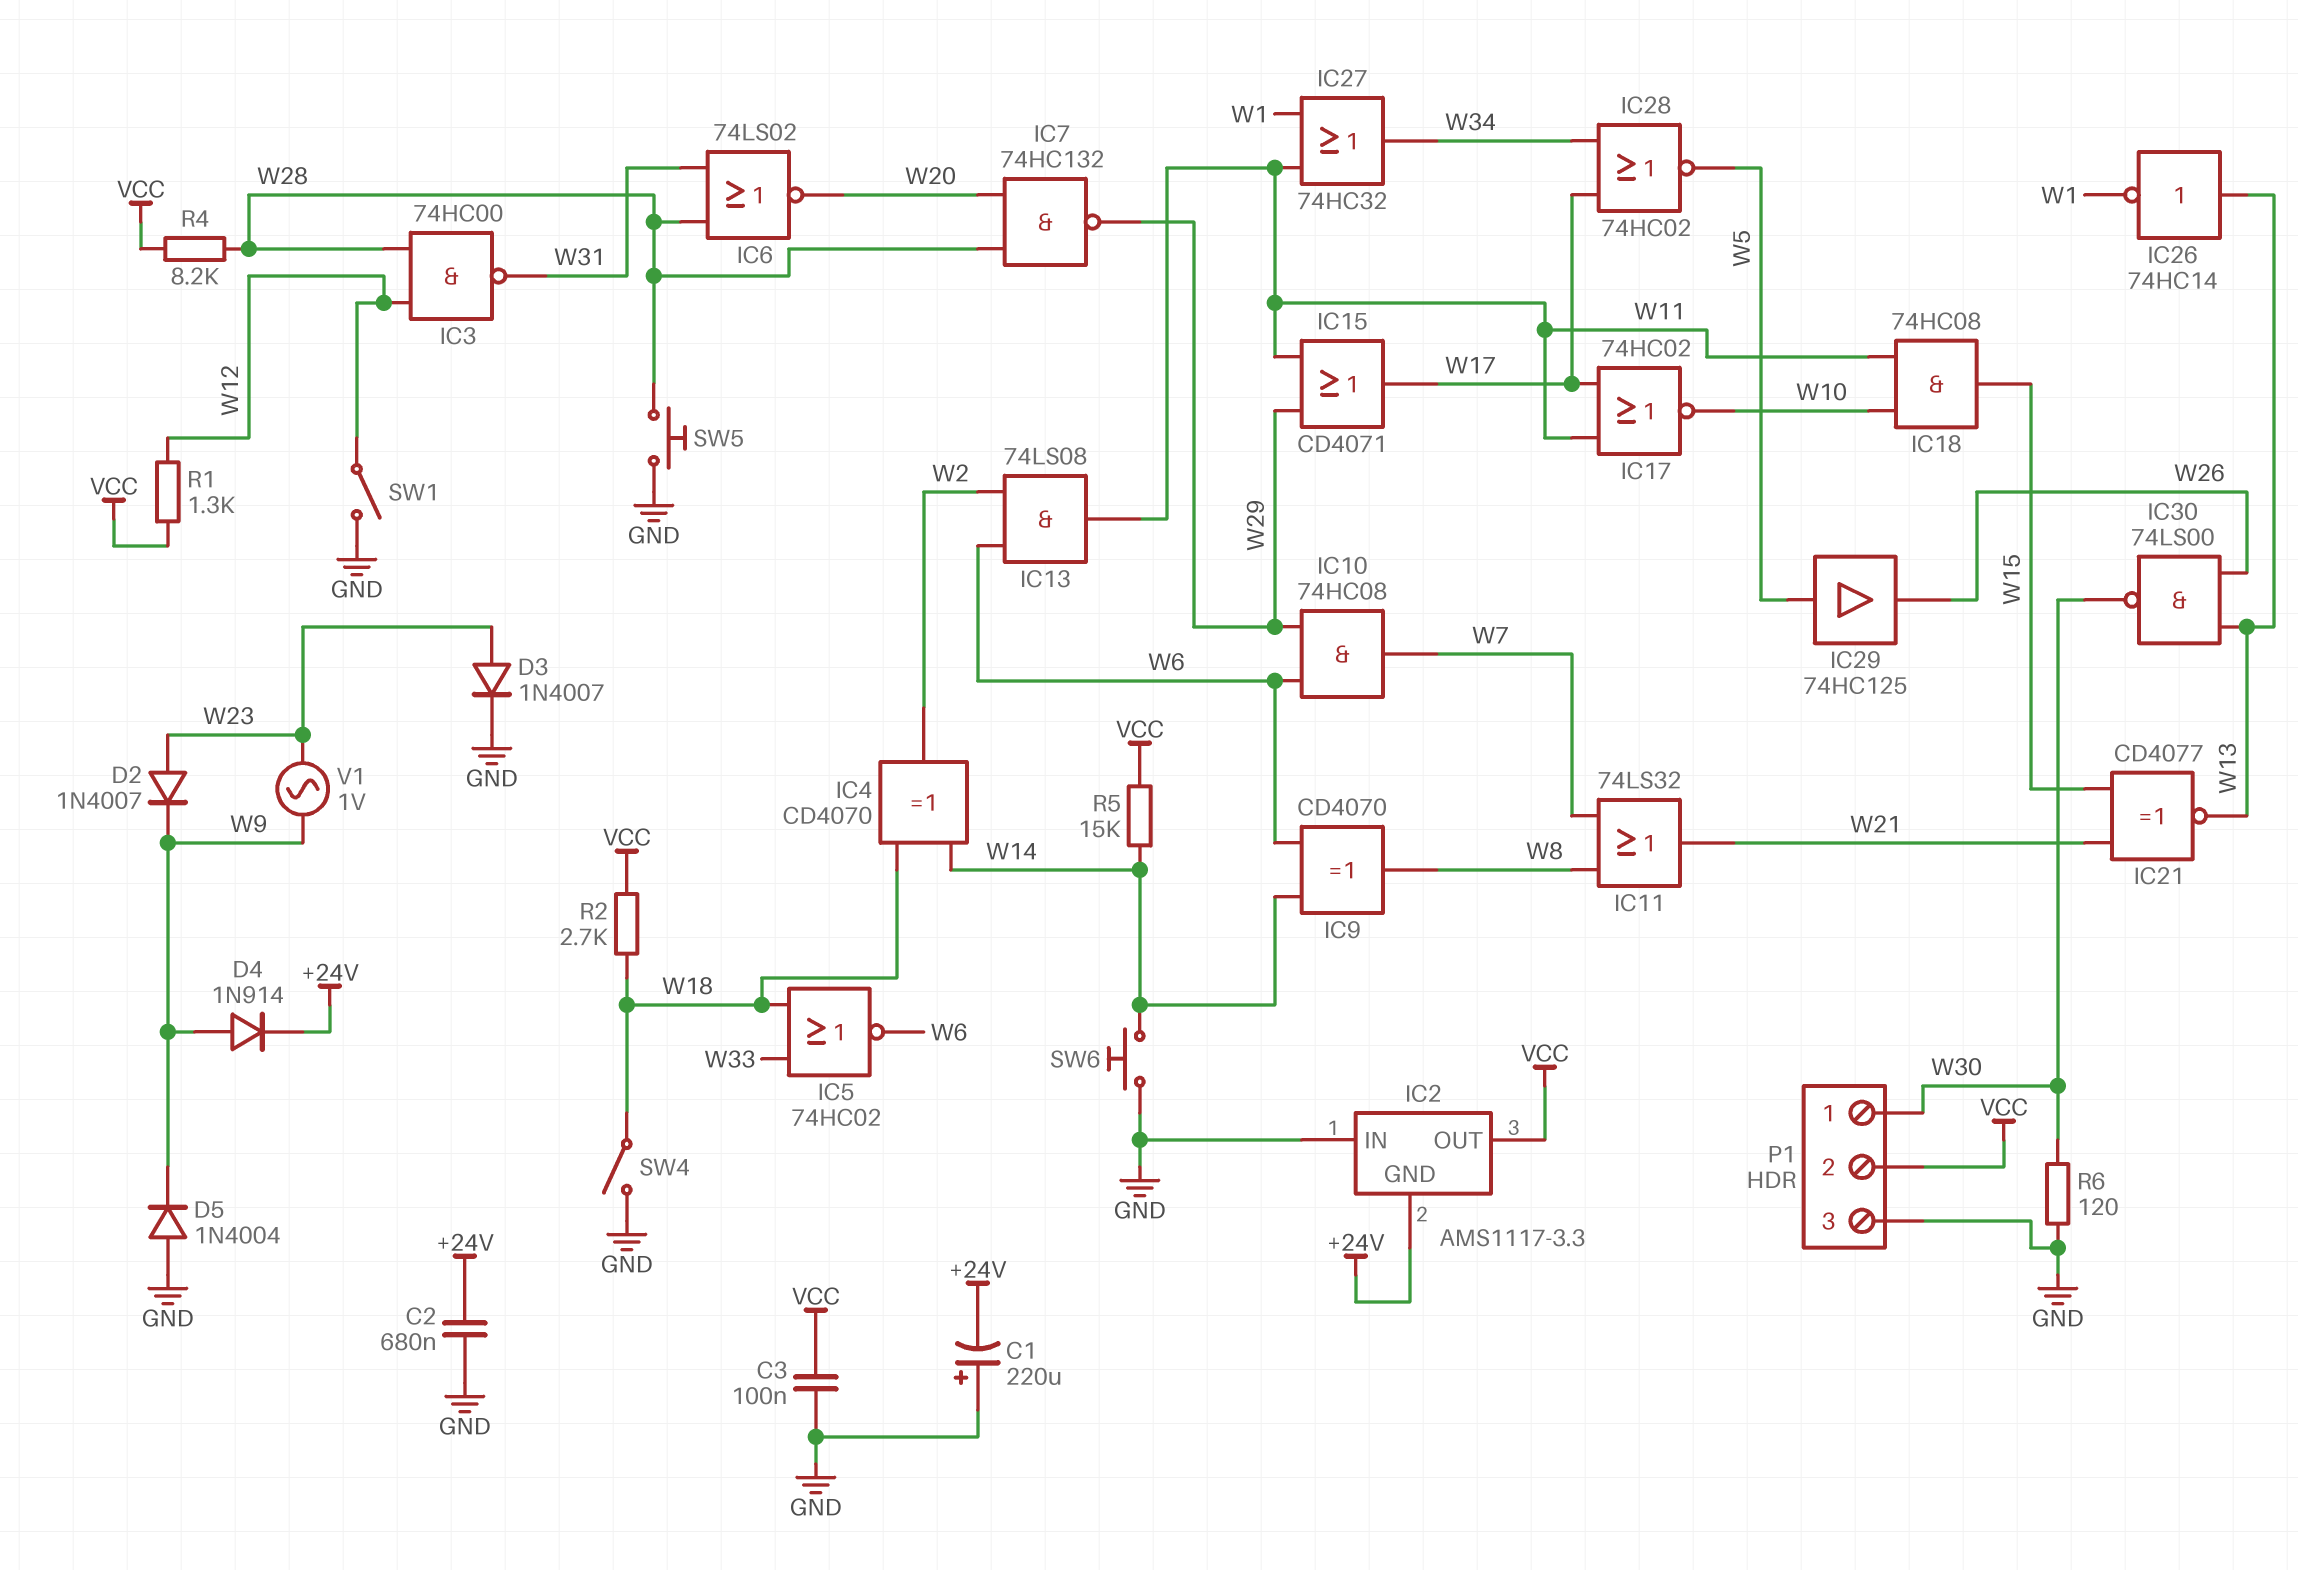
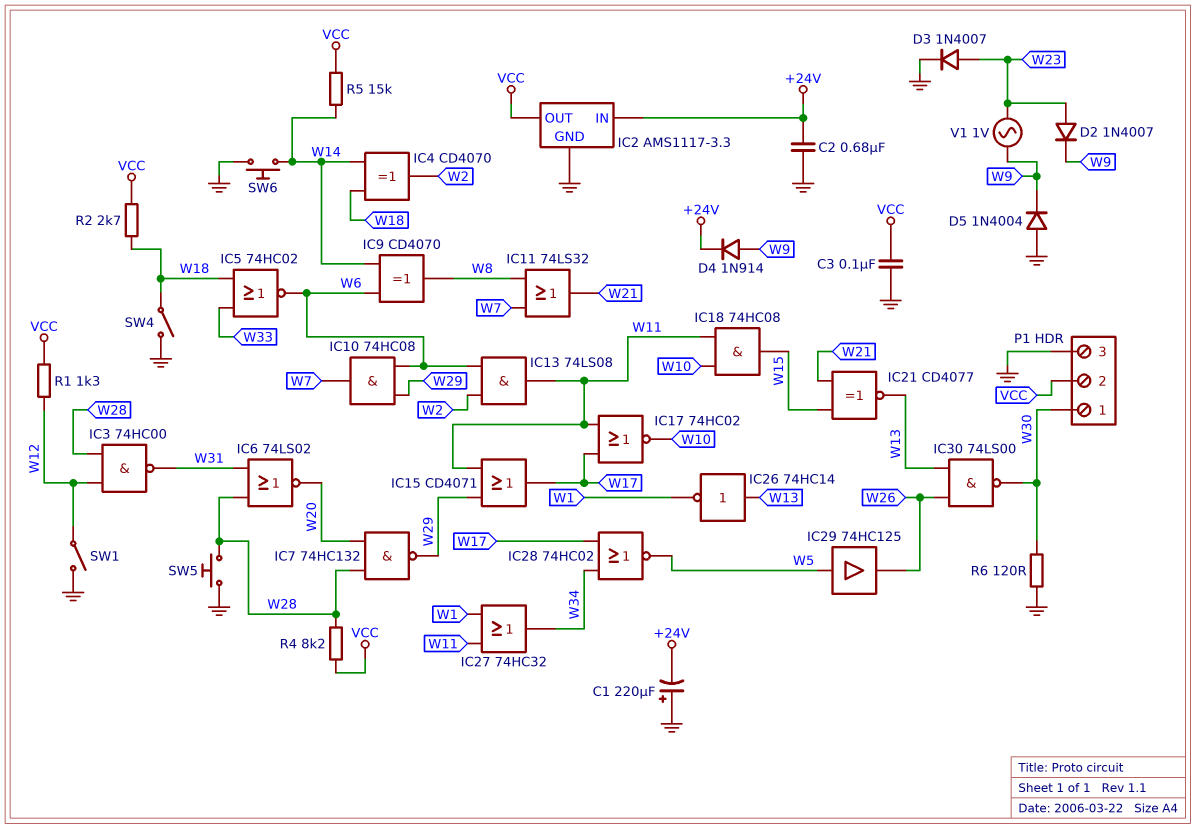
IC2 pin GND: +24V -> GND
IC2 pin IN: GND -> +24V

